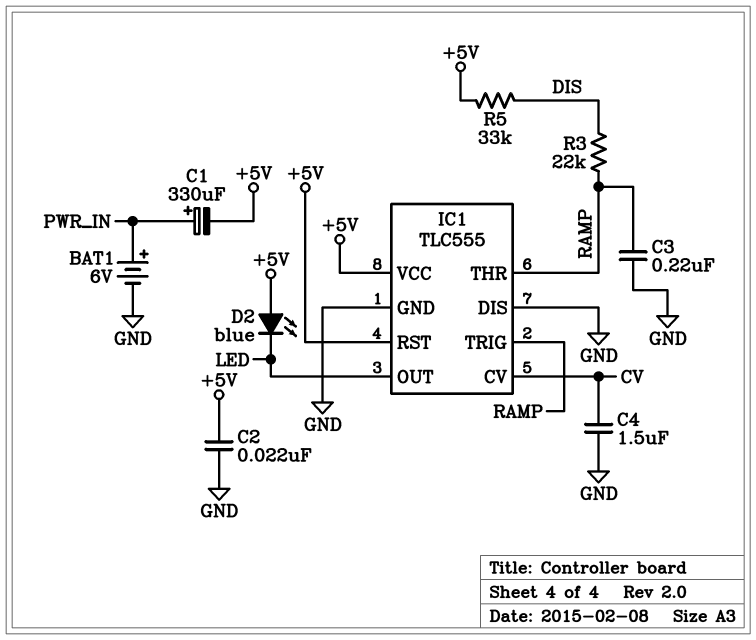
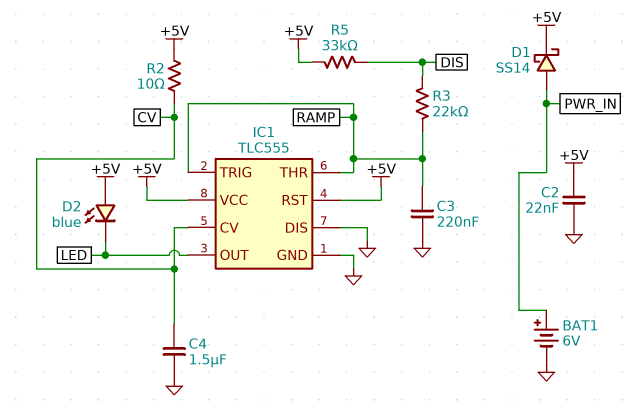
C1: 330uF (plus PWR_IN, minus +5V) -> none
D1: none -> schottky SS14 (A PWR_IN, K +5V)
R2: none -> 10 (+5V, CV)

